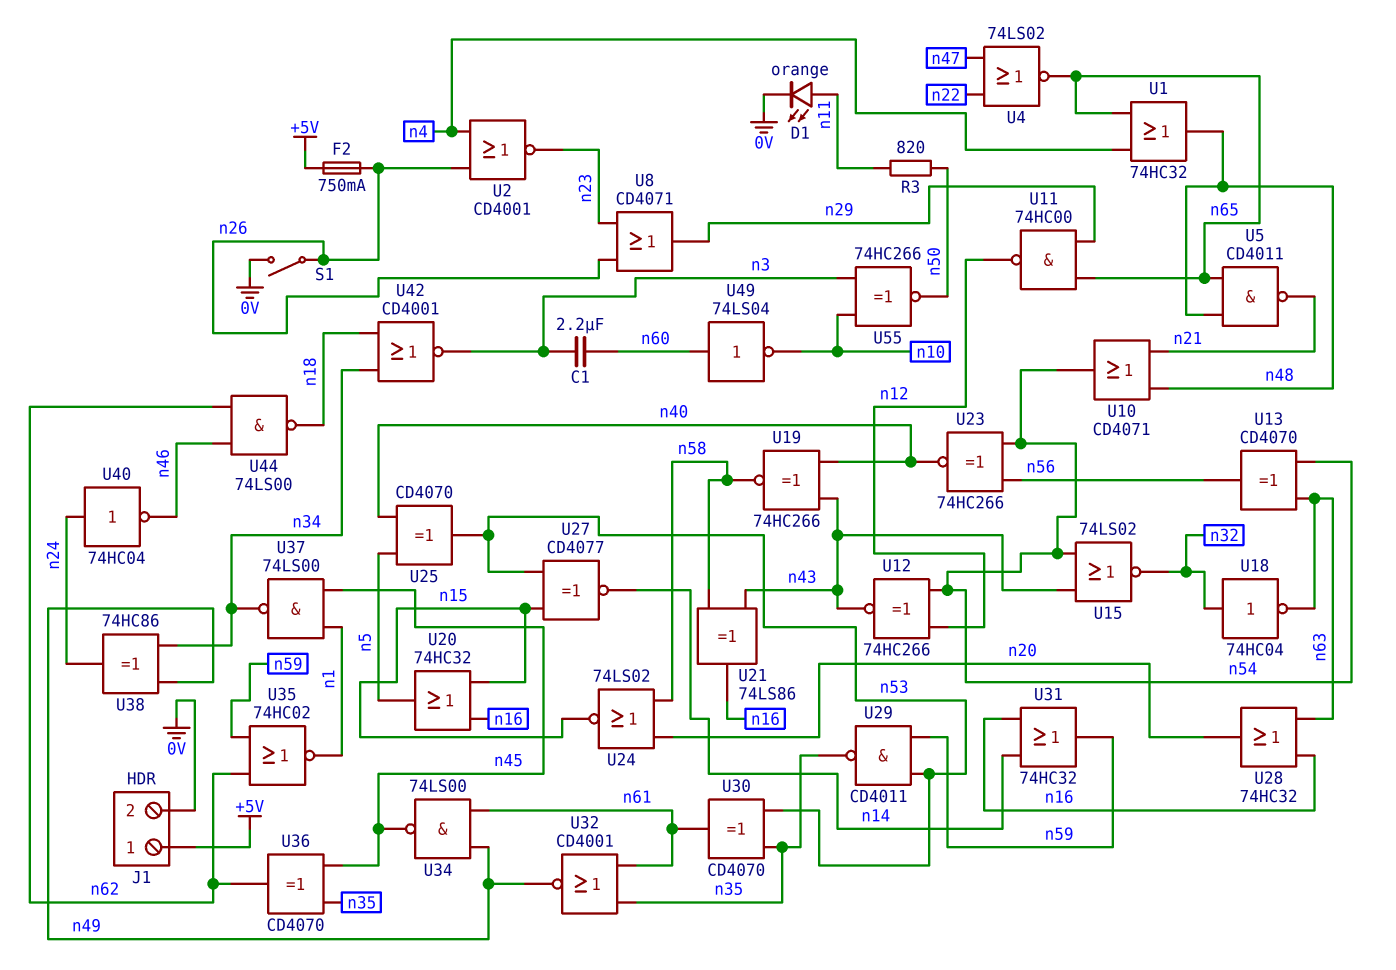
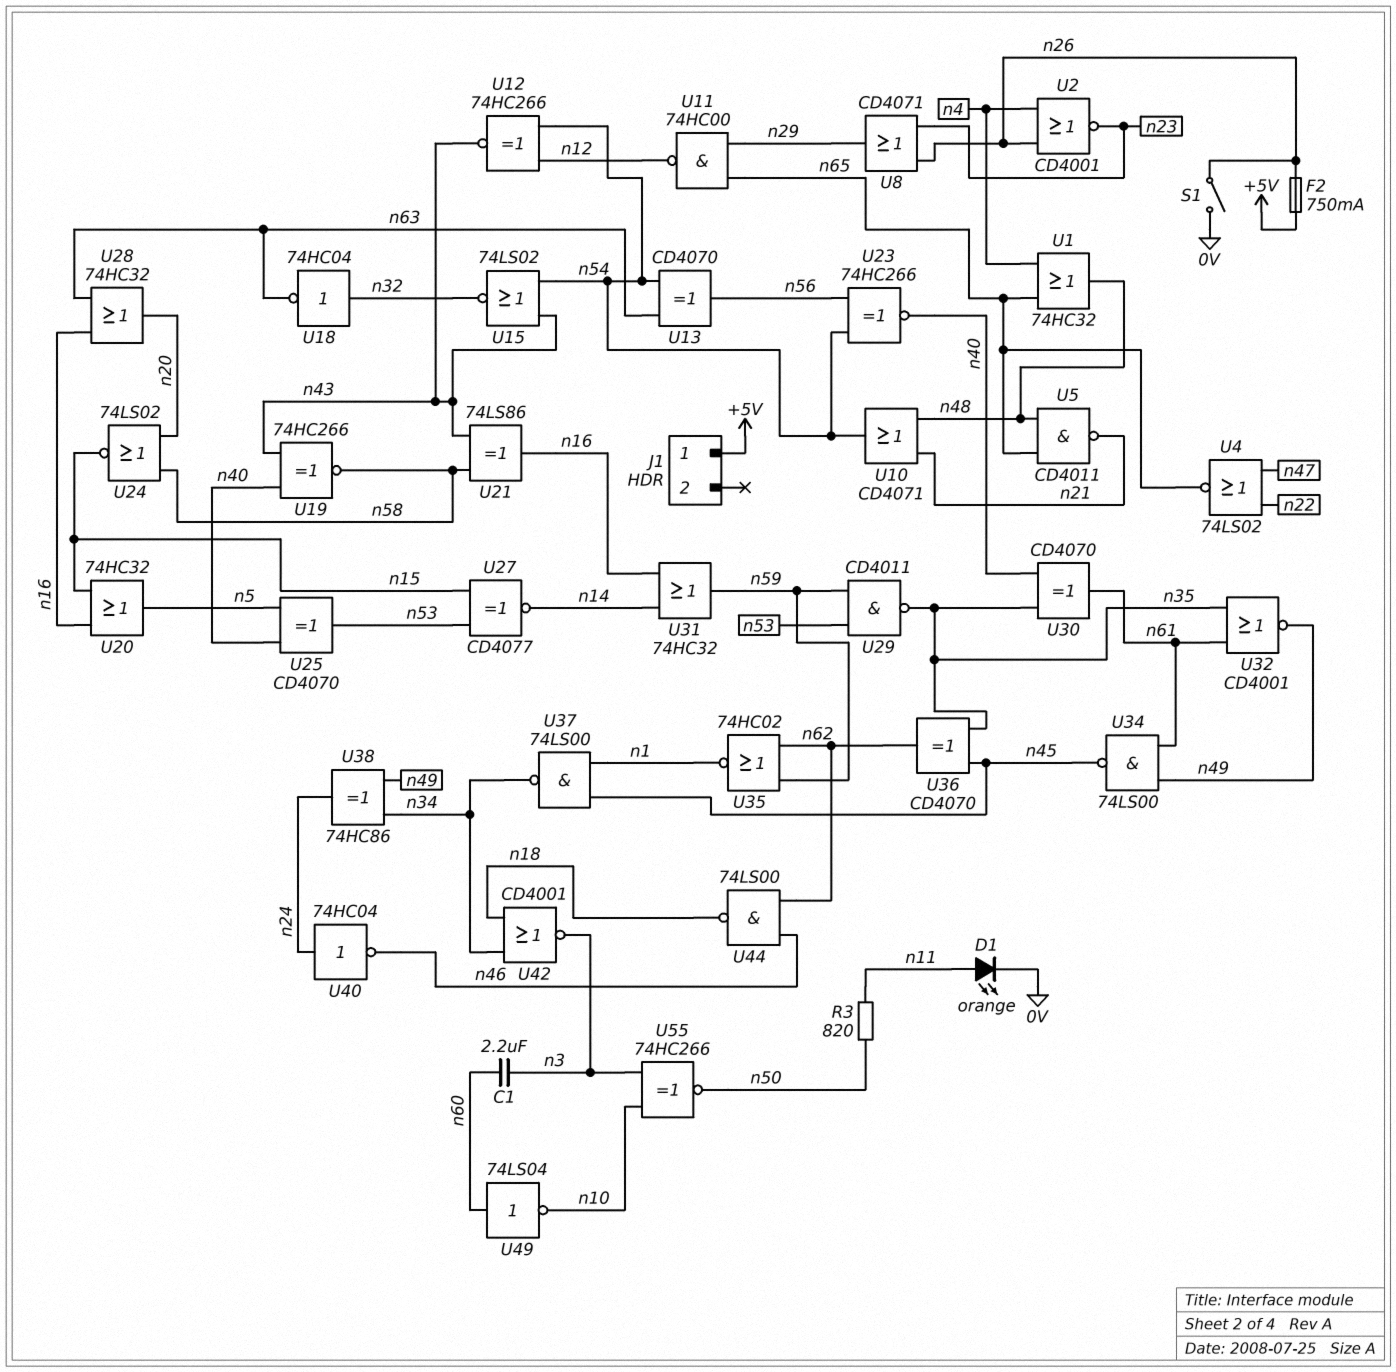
J1 pin 2: 0V -> none
U30: XOR CD4070 (in n35, in n53, out n61) -> XOR CD4070 (in n35, in n40, out n61)

